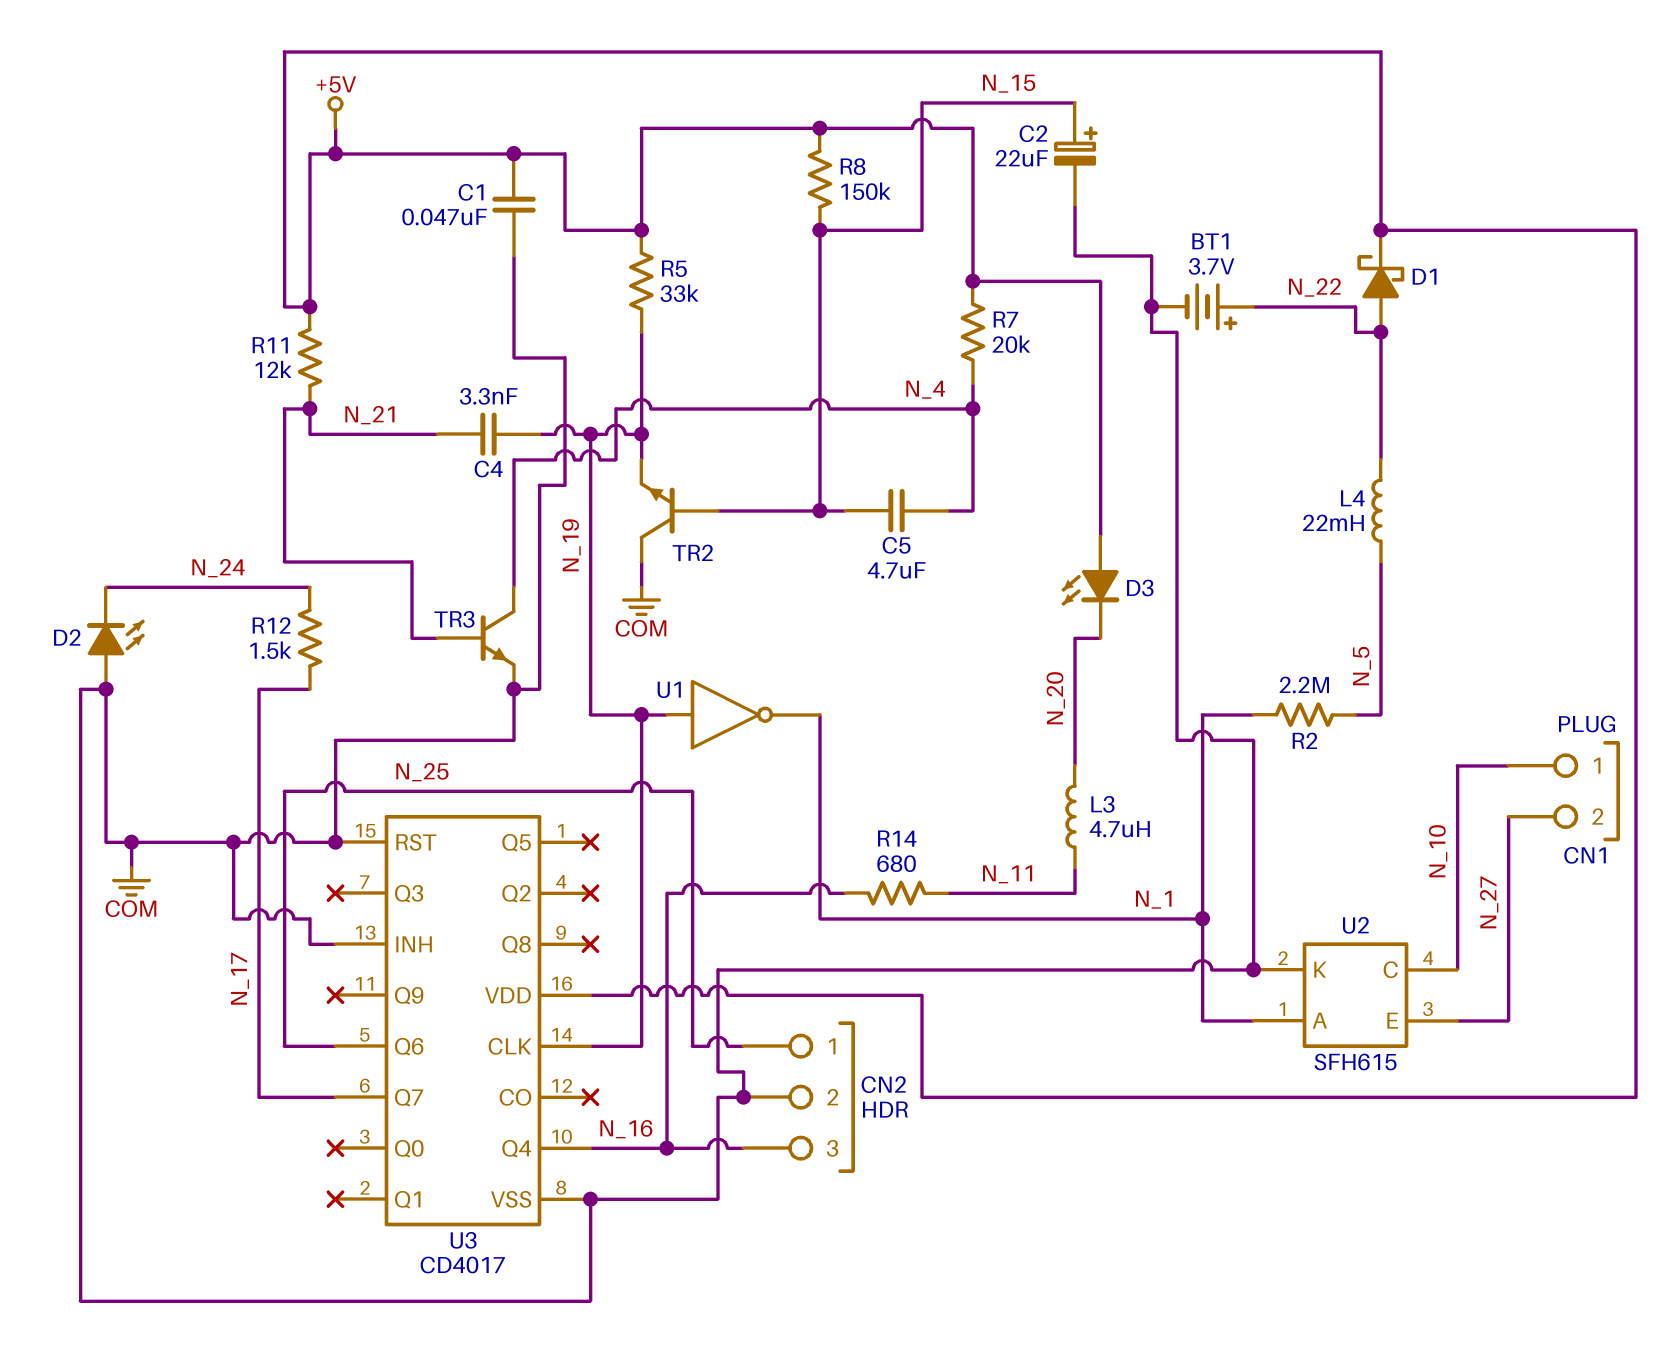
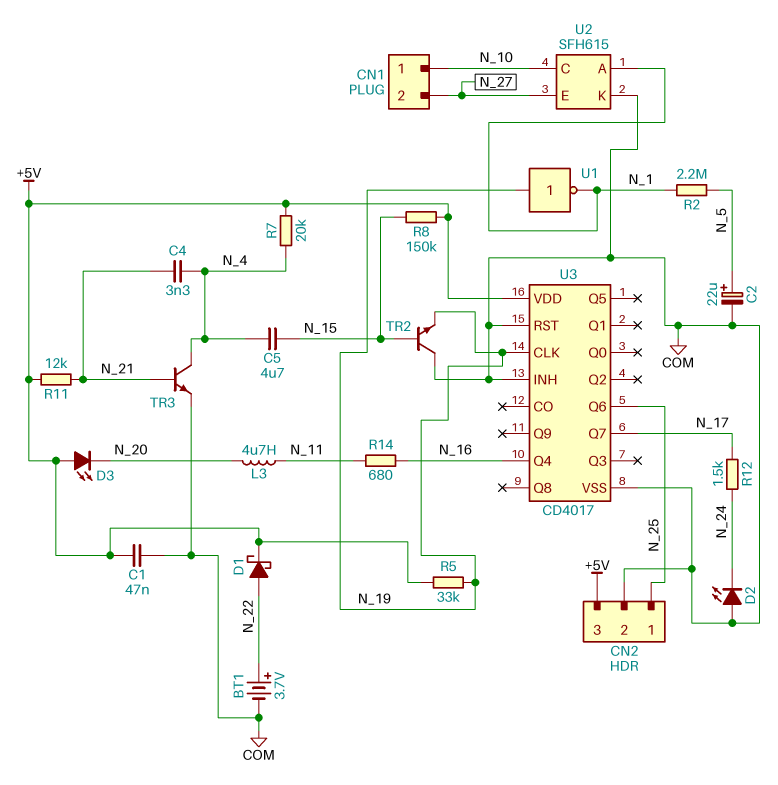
C2: 22uF (plus N_15, minus COM) -> 22uF (plus N_5, minus COM)
C4: 3.3nF (N_19, N_21) -> 3.3nF (N_4, N_21)
CN2 pin 3: N_16 -> +5V
L4: 22mH (N_5, N_22) -> none

